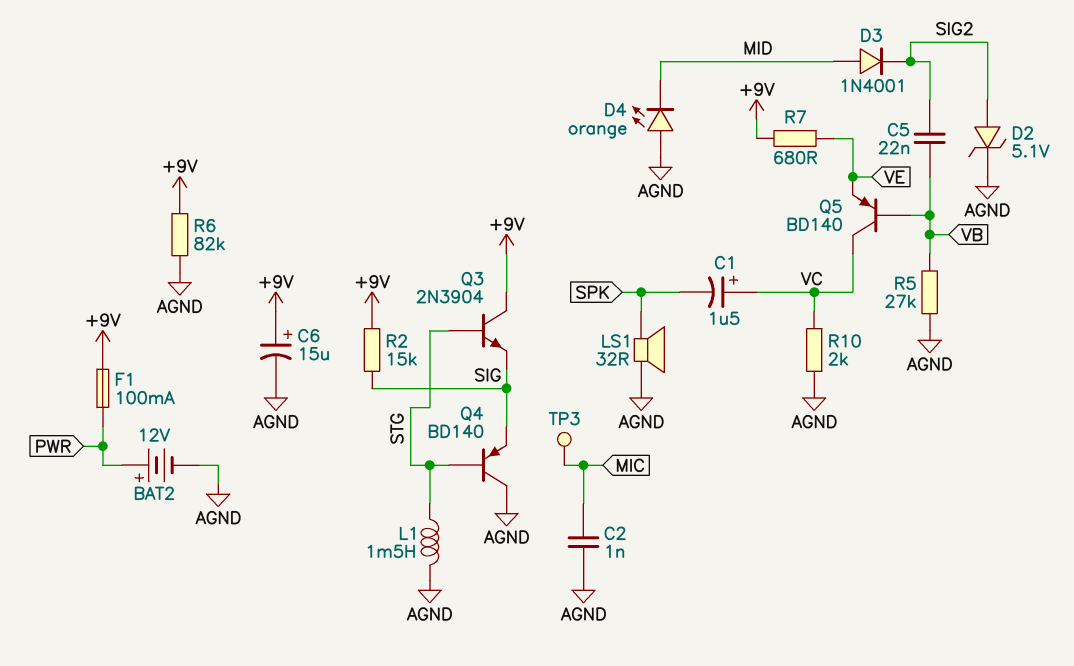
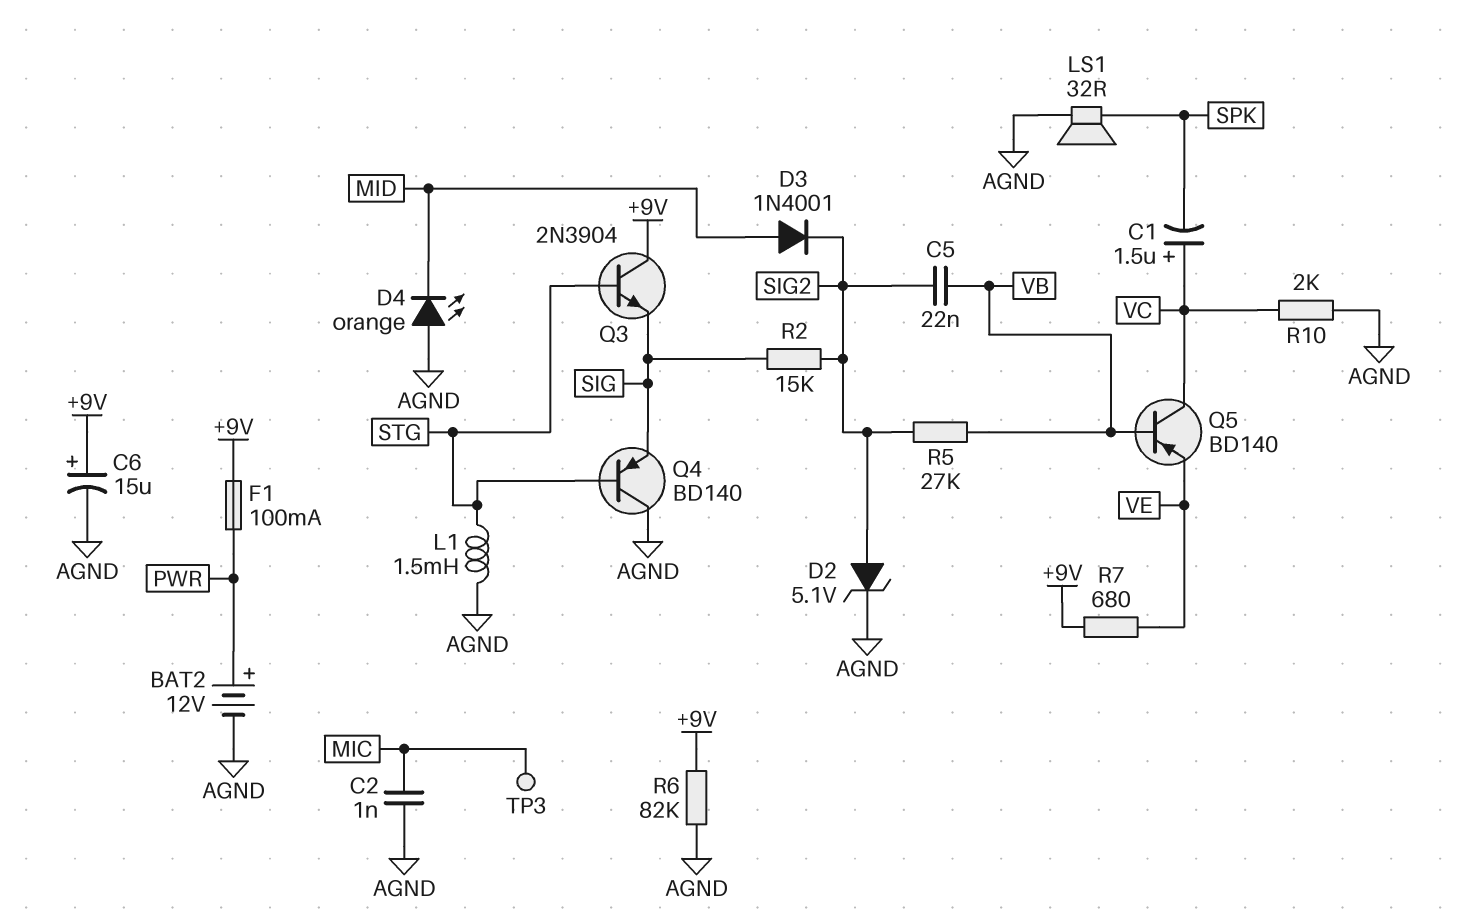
R2: 15k (+9V, SIG) -> 15k (SIG, SIG2)
R5: 27k (AGND, VB) -> 27k (SIG2, VB)

